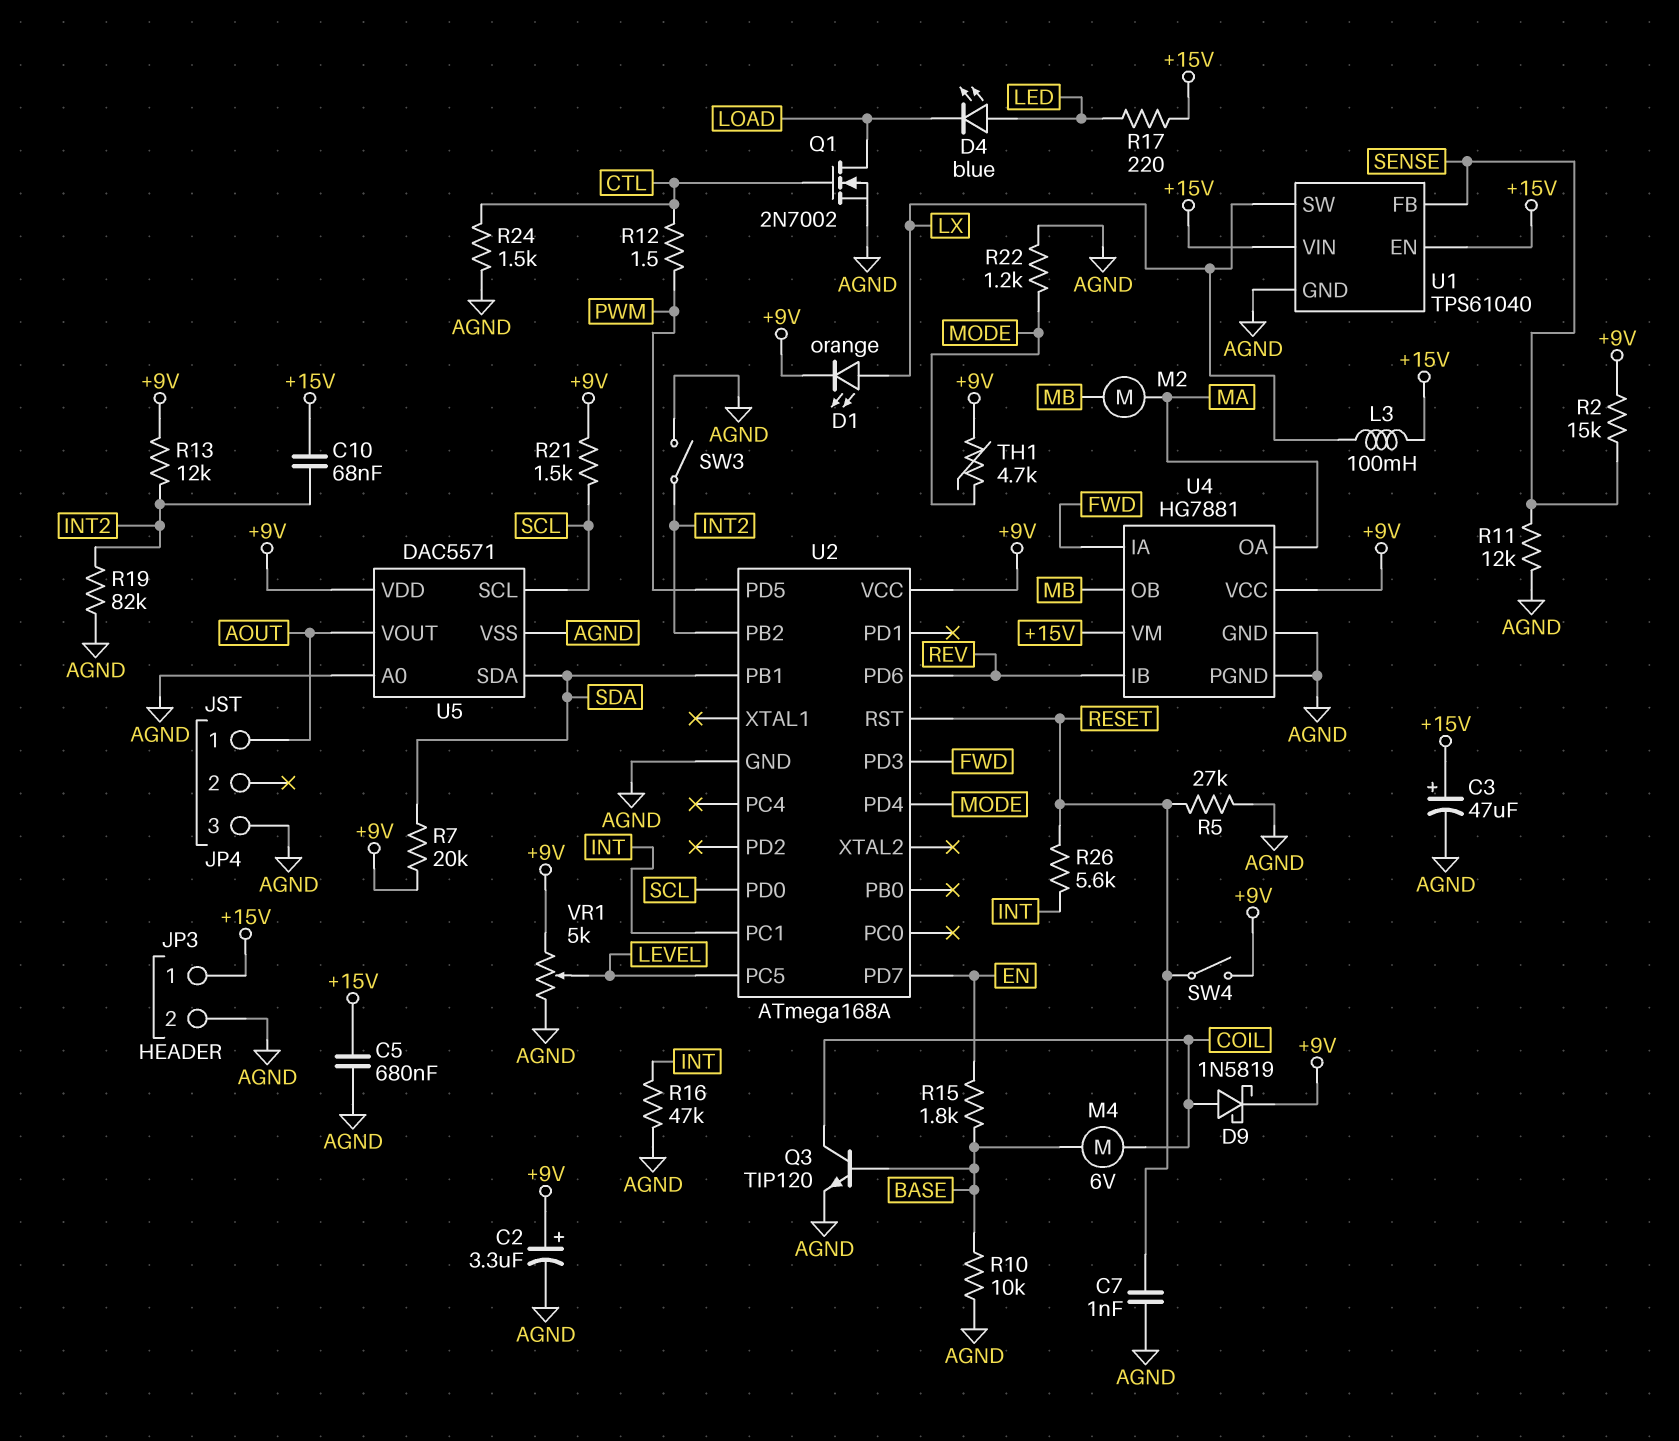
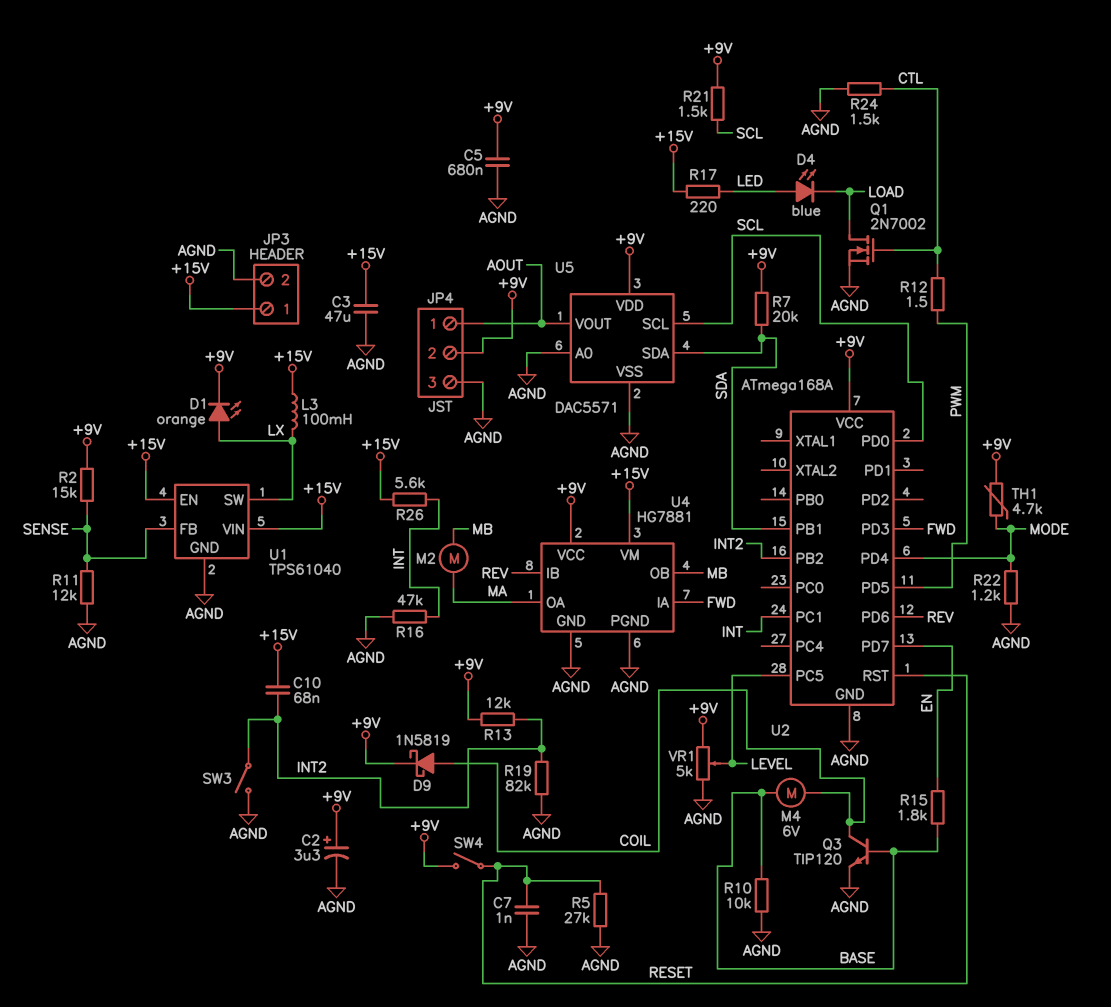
C3: 47uF (plus +15V, minus AGND) -> 47uF (+15V, AGND)
C5: 680nF (+15V, AGND) -> 680nF (+9V, AGND)
JP4 pin 2: none -> +9V
R26: 5.6k (INT, RESET) -> 5.6k (+15V, INT)

